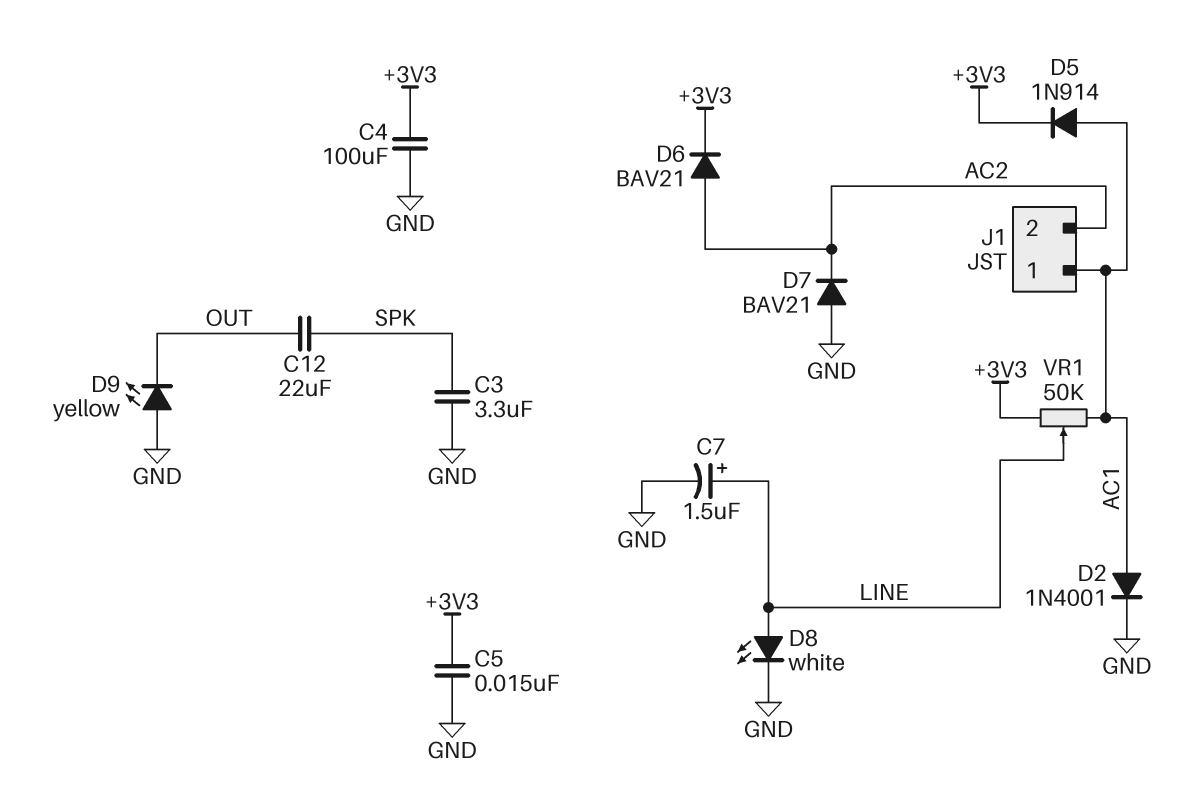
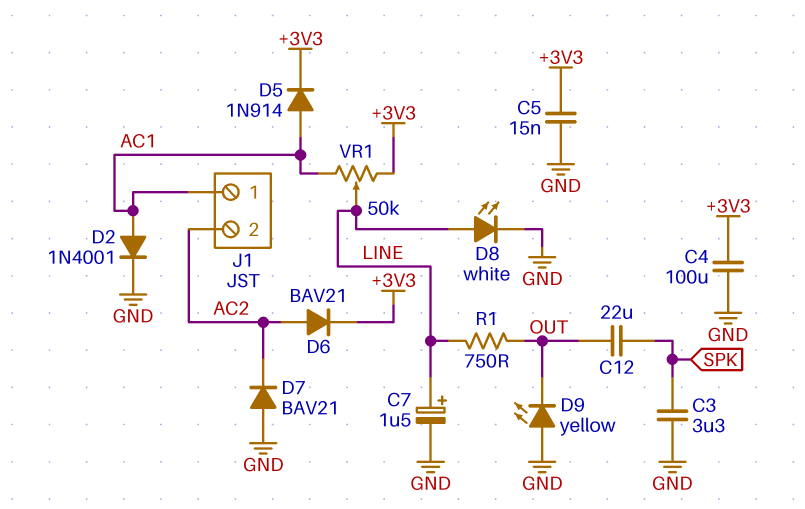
R1: none -> 750 (LINE, OUT)

